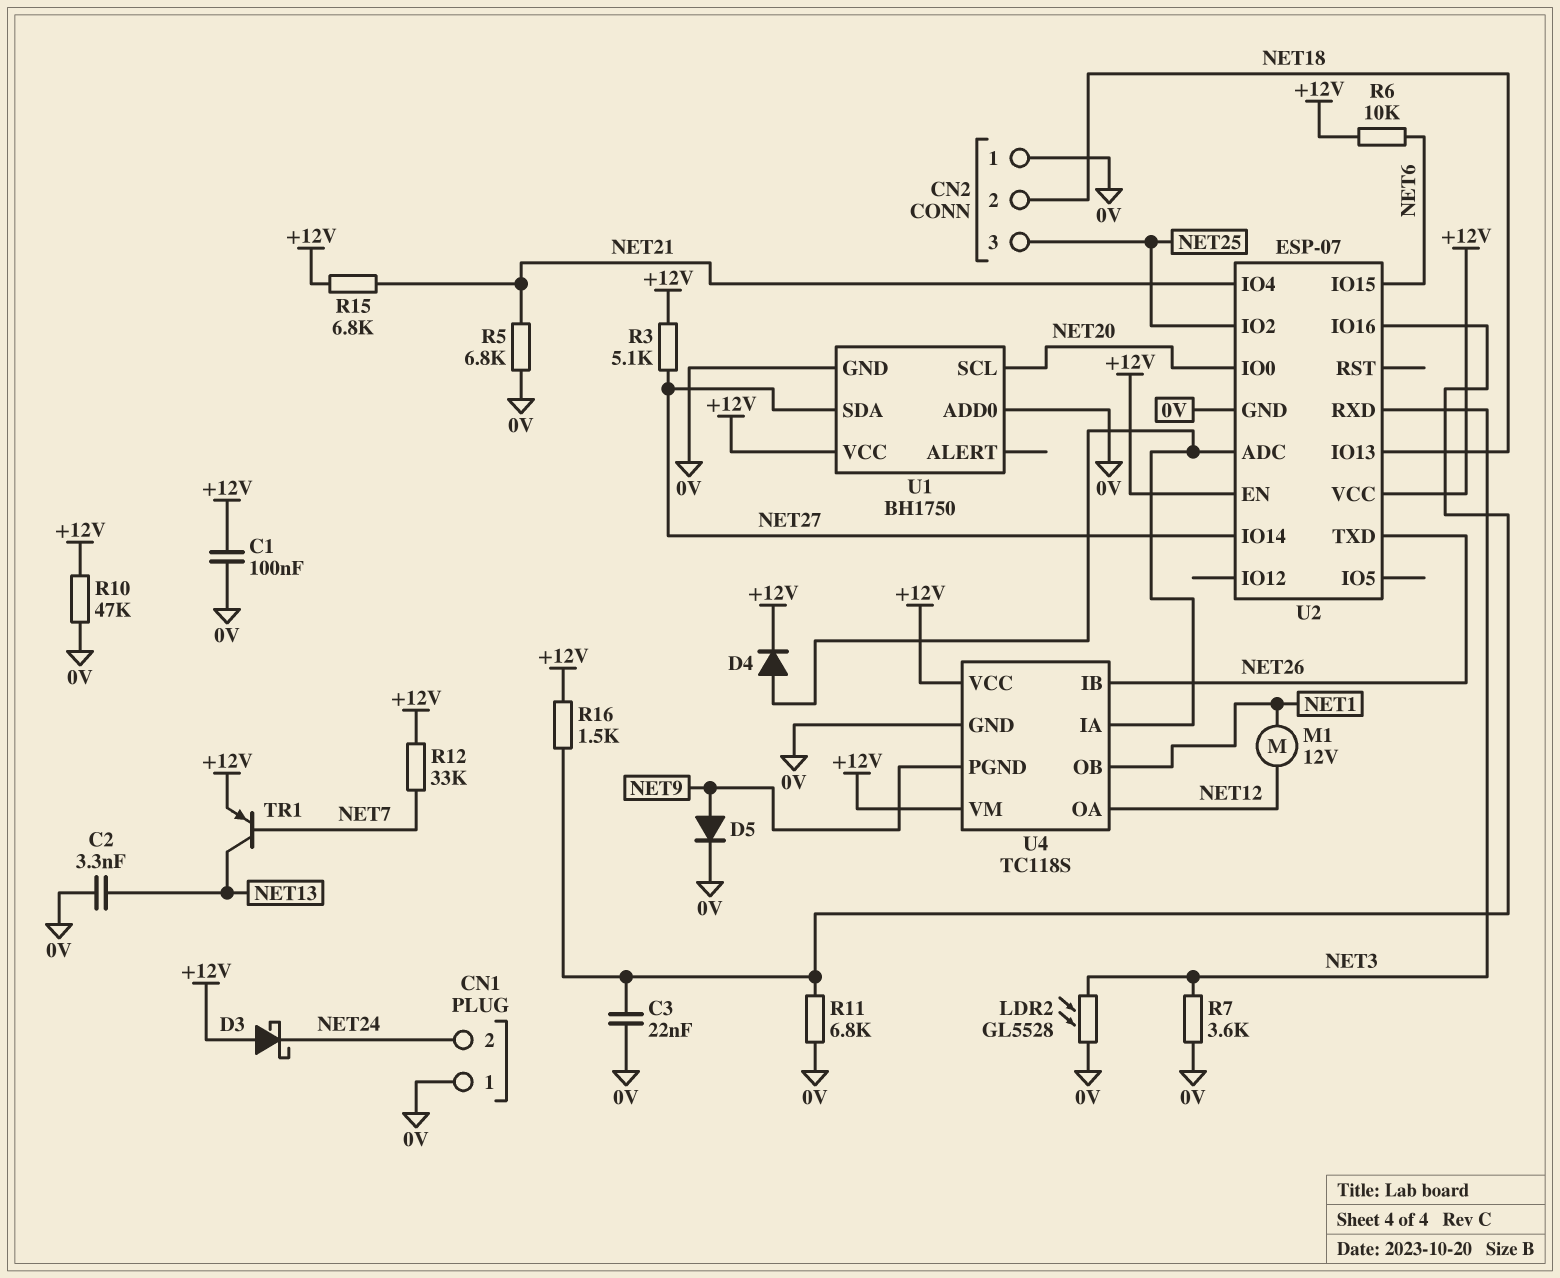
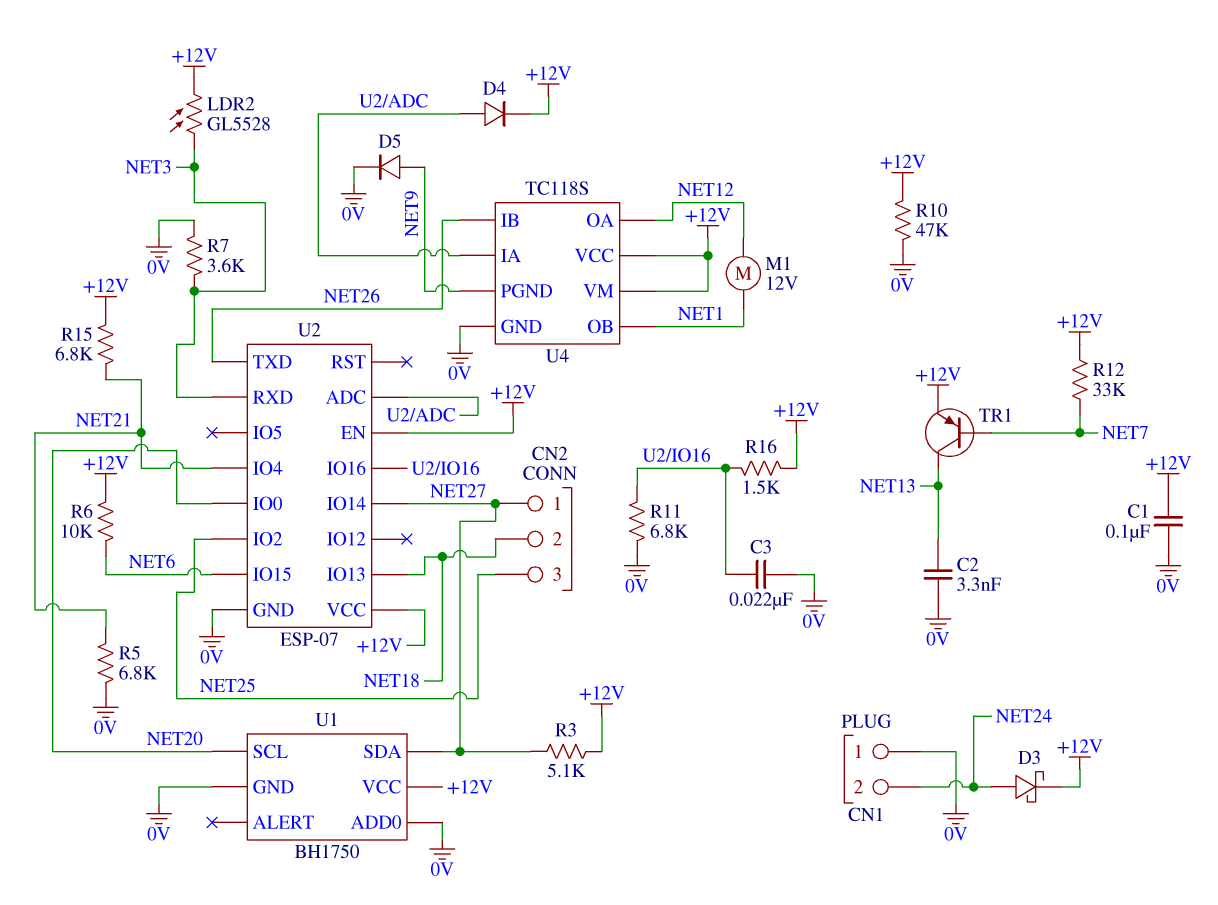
CN2 pin 1: 0V -> NET27
D3: schottky (A +12V, K NET24) -> schottky (A NET24, K +12V)
LDR2: GL5528 (0V, NET3) -> GL5528 (+12V, NET3)

